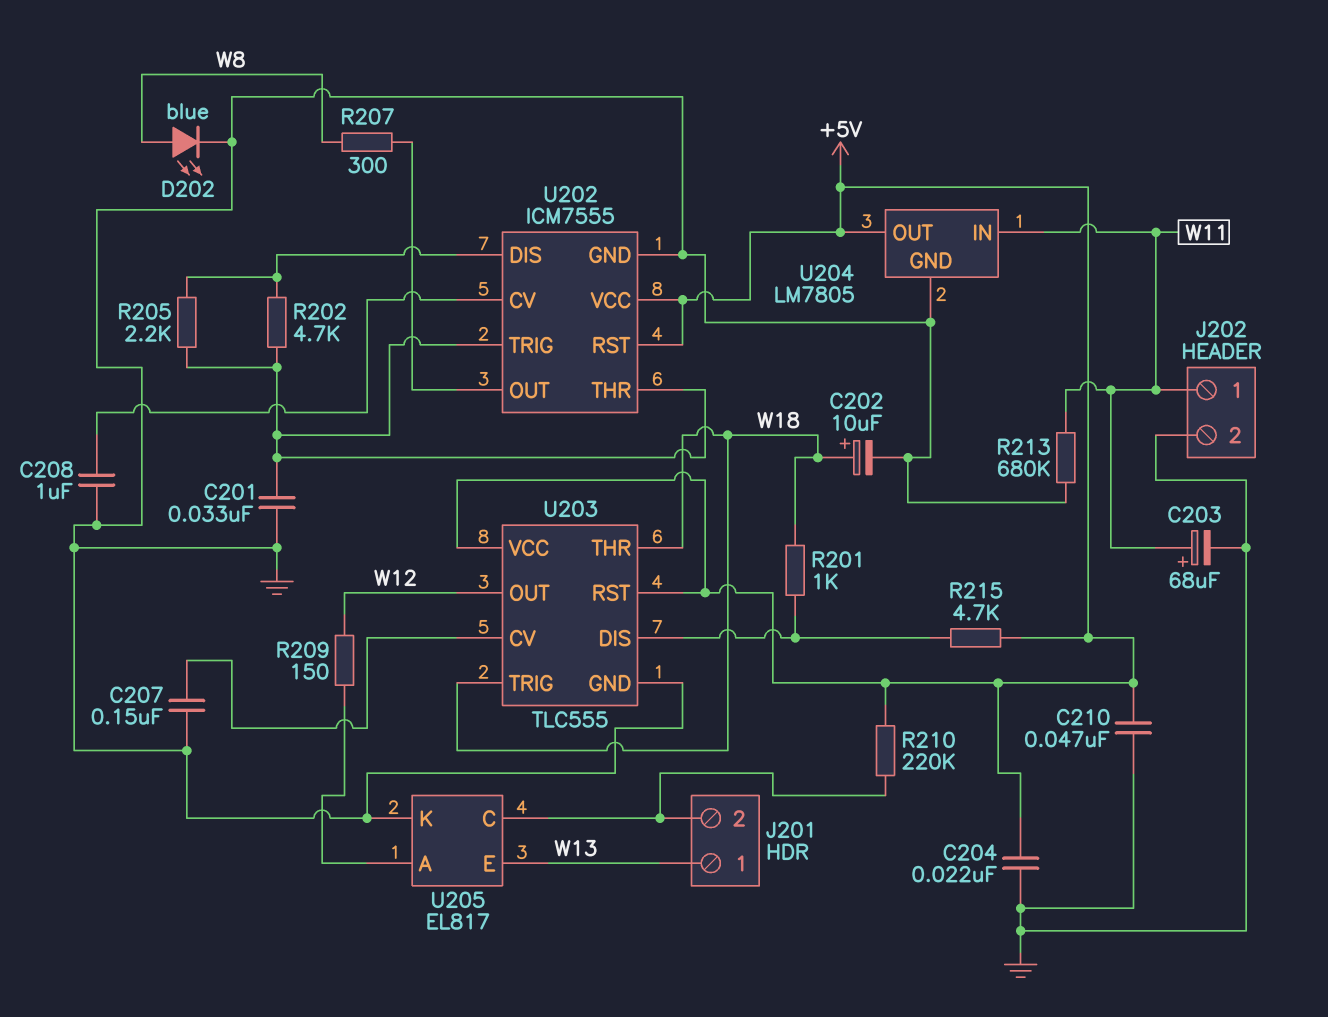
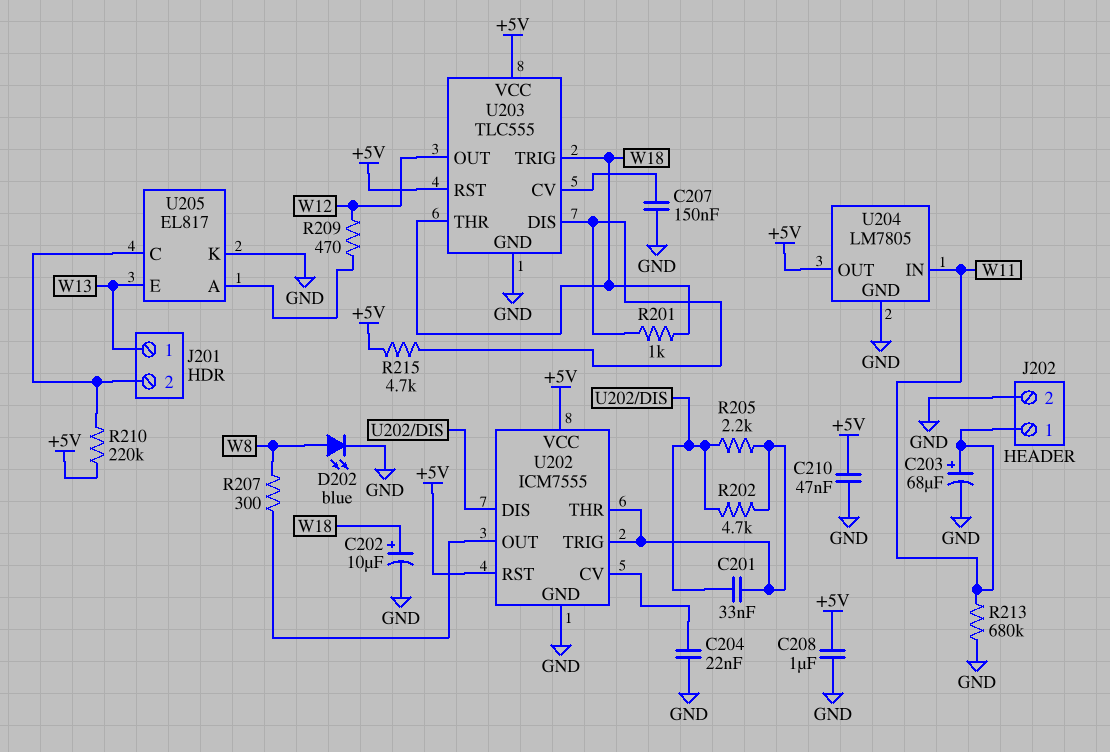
C201: 33nF (GND, U202/THR) -> 33nF (U202/DIS, U202/THR)
C204: 22nF (+5V, GND) -> 22nF (GND, U202/CV)
C208: 1uF (GND, U202/CV) -> 1uF (+5V, GND)
R209: 150 (U205/A, W12) -> 470 (U205/A, W12)

